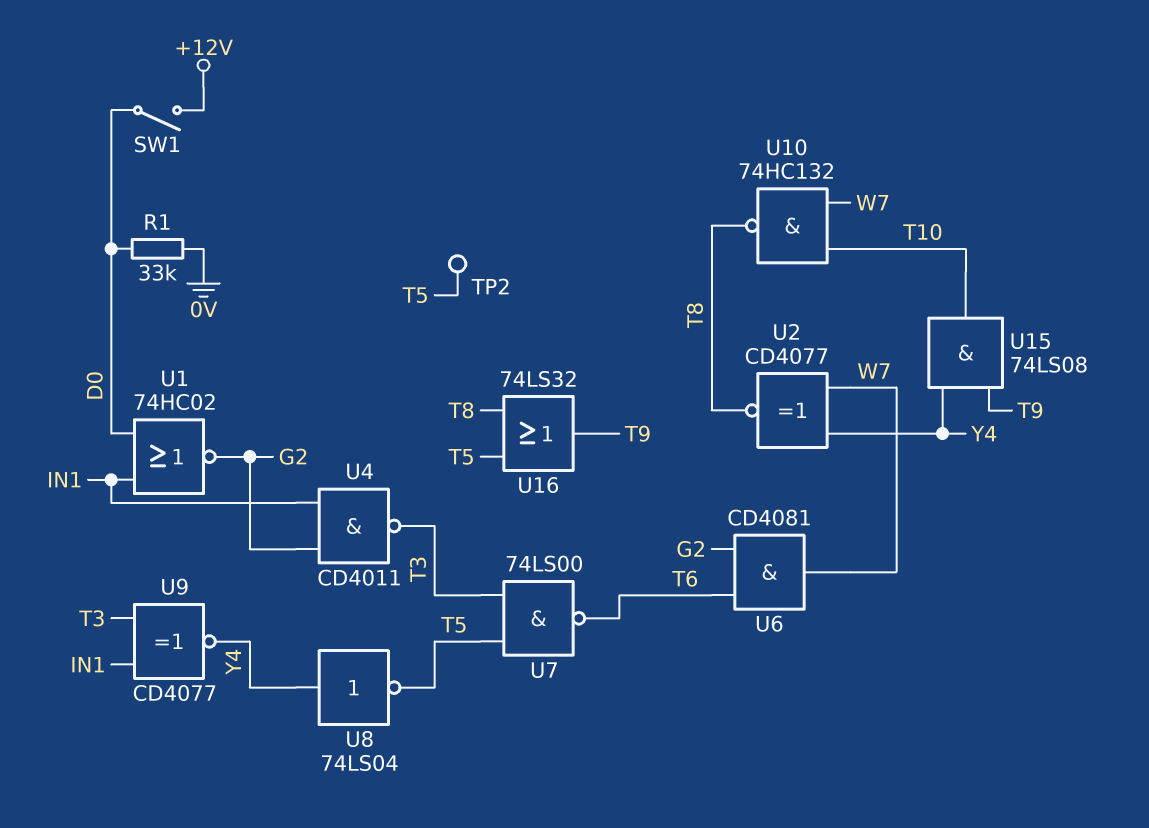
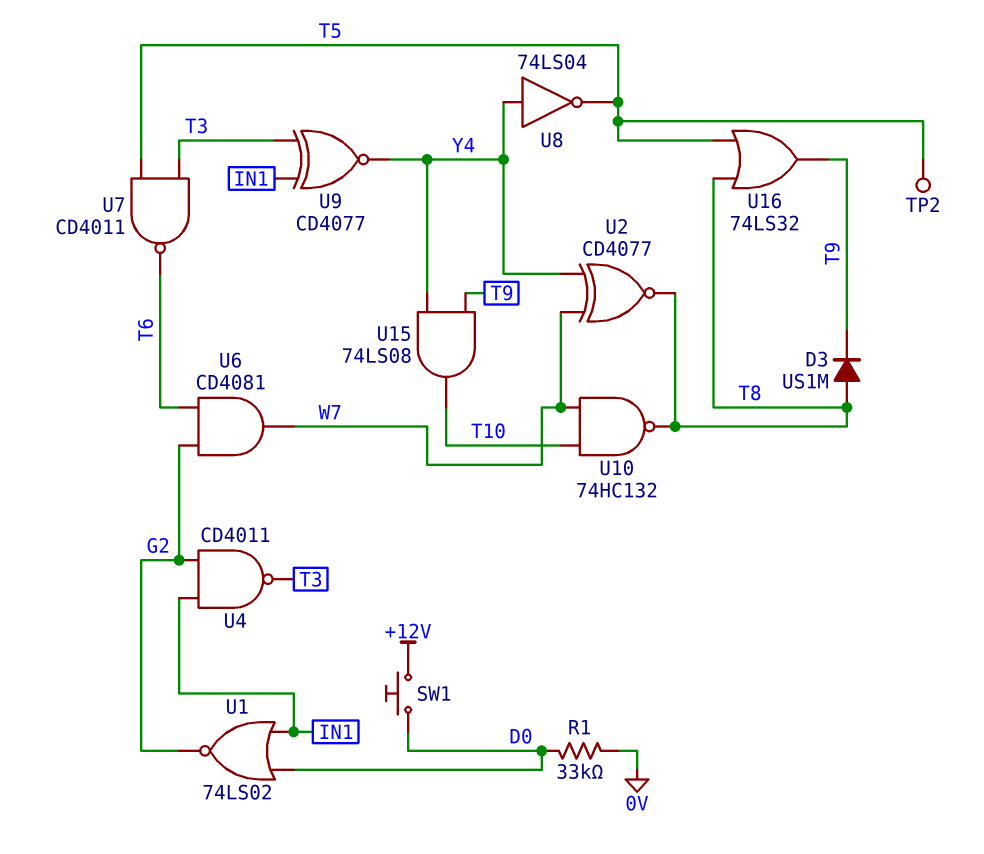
D3: none -> diode US1M (A T8, K T9)
SW1: switch (+12V, D0) -> button (+12V, D0)
U1: NOR 74HC02 (in D0, in IN1, out G2) -> NOR 74LS02 (in D0, in IN1, out G2)
U7: NAND 74LS00 (in T3, in T5, out T6) -> NAND CD4011 (in T3, in T5, out T6)

